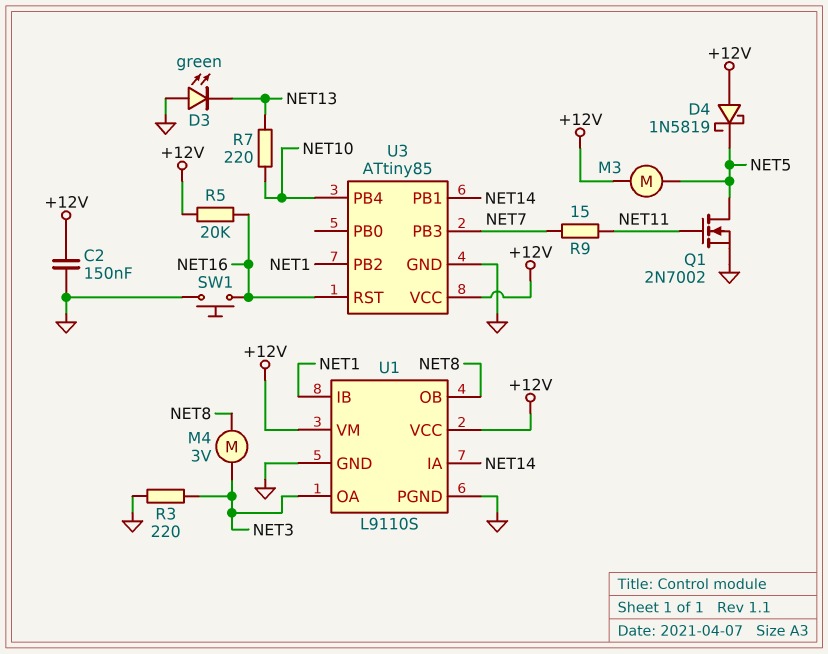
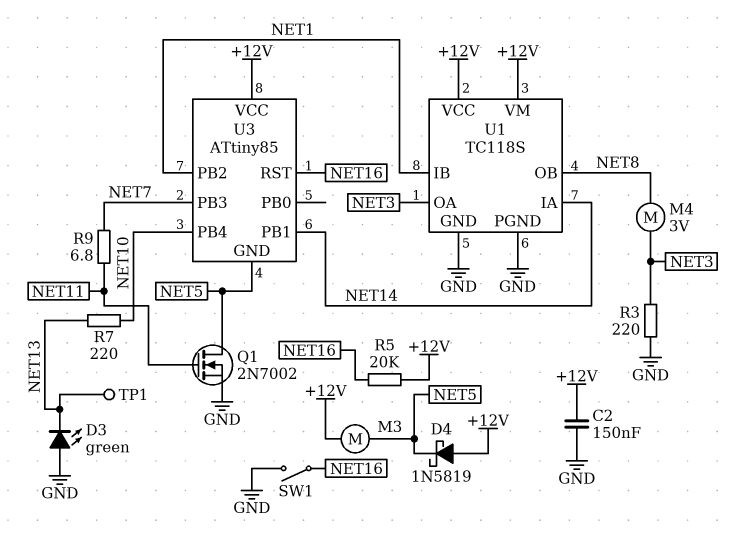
R9: 15 (NET7, NET11) -> 6.8 (NET7, NET11)
SW1: button (GND, NET16) -> switch (GND, NET16)
TP1: none -> test point (NET13)
U1: L9110S -> TC118S
U3 pin GND: GND -> NET5

